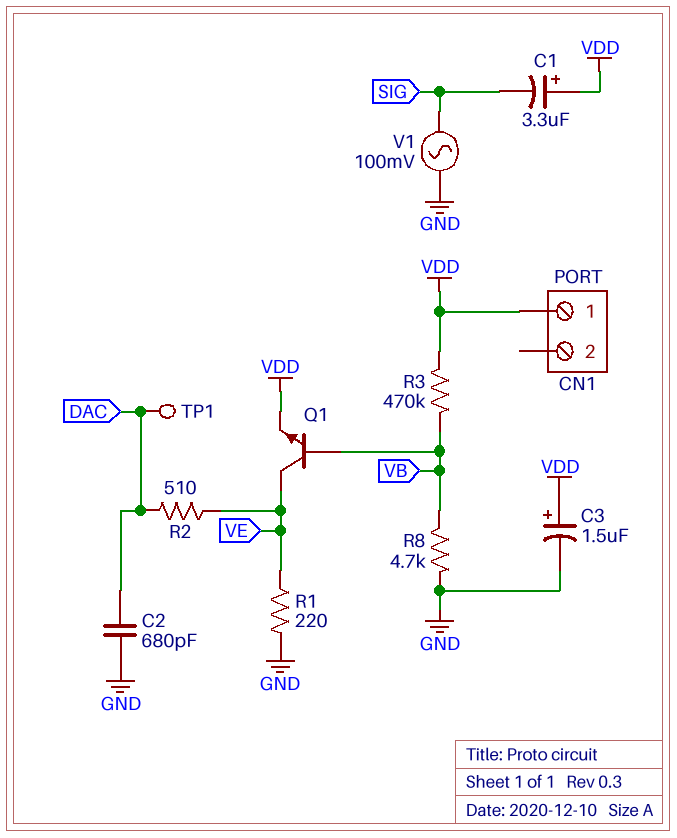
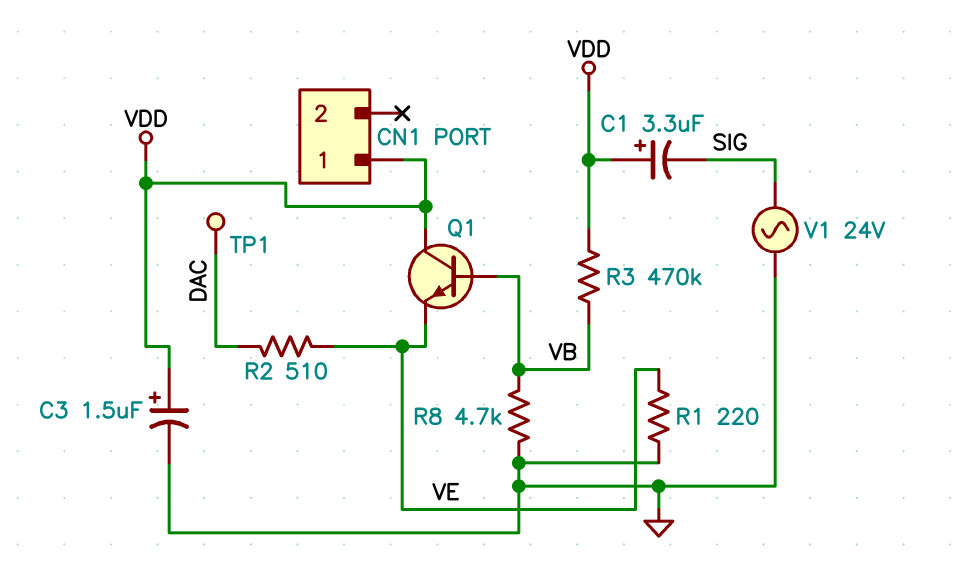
C2: 680pF (DAC, GND) -> none
Q1: NPN (B VB, C VE, E VDD) -> NPN (B VB, C VDD, E VE)
V1: AC 100mV (GND, SIG) -> AC 24V (GND, SIG)

